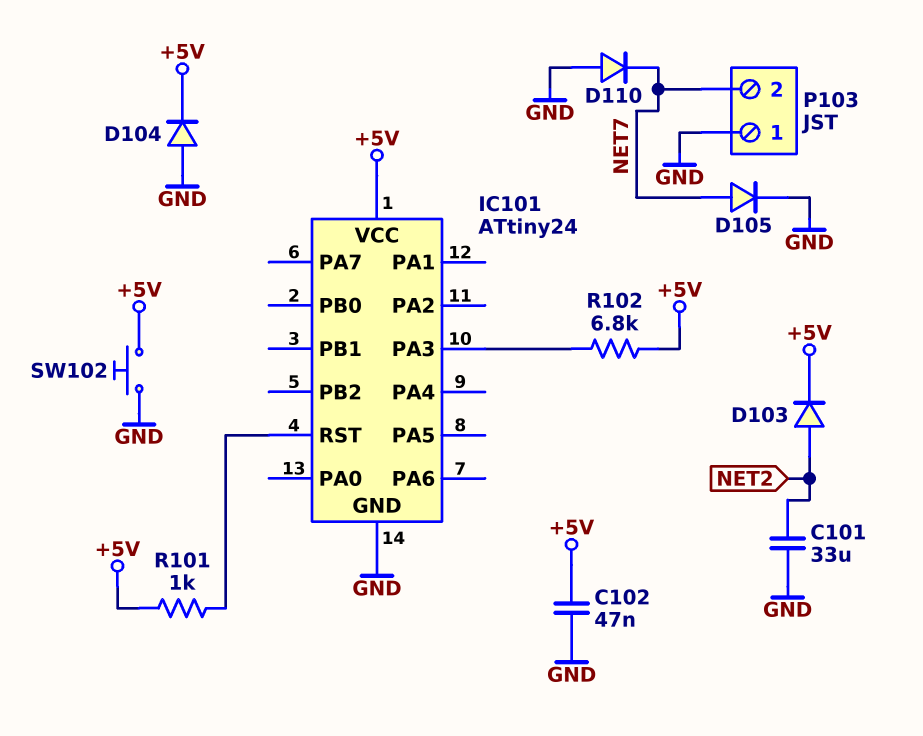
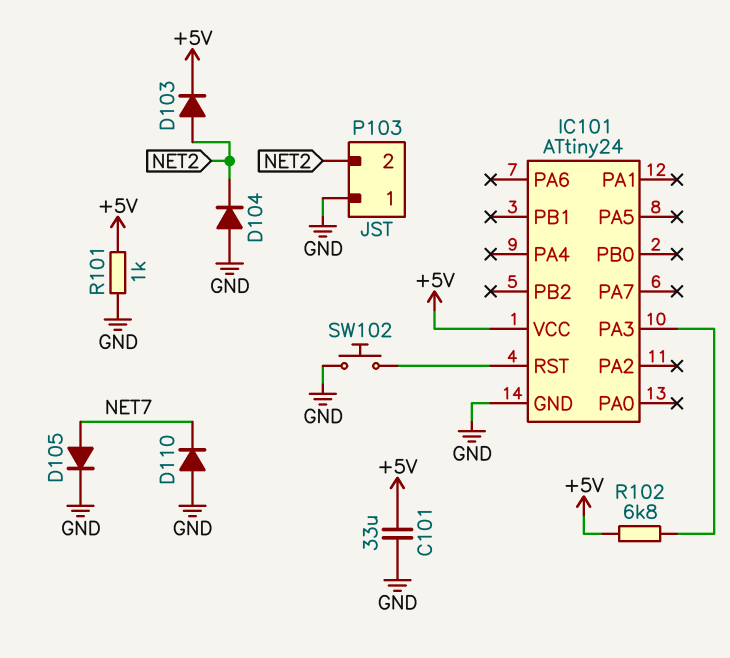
C101: 33uF (GND, NET2) -> 33uF (+5V, GND)
C102: 47nF (+5V, GND) -> none
D104: diode (A GND, K +5V) -> diode (A GND, K NET2)
P103 pin 2: NET7 -> NET2
R101: 1k (+5V, IC101/RST) -> 1k (+5V, GND)
SW102: button (+5V, GND) -> button (GND, IC101/RST)

